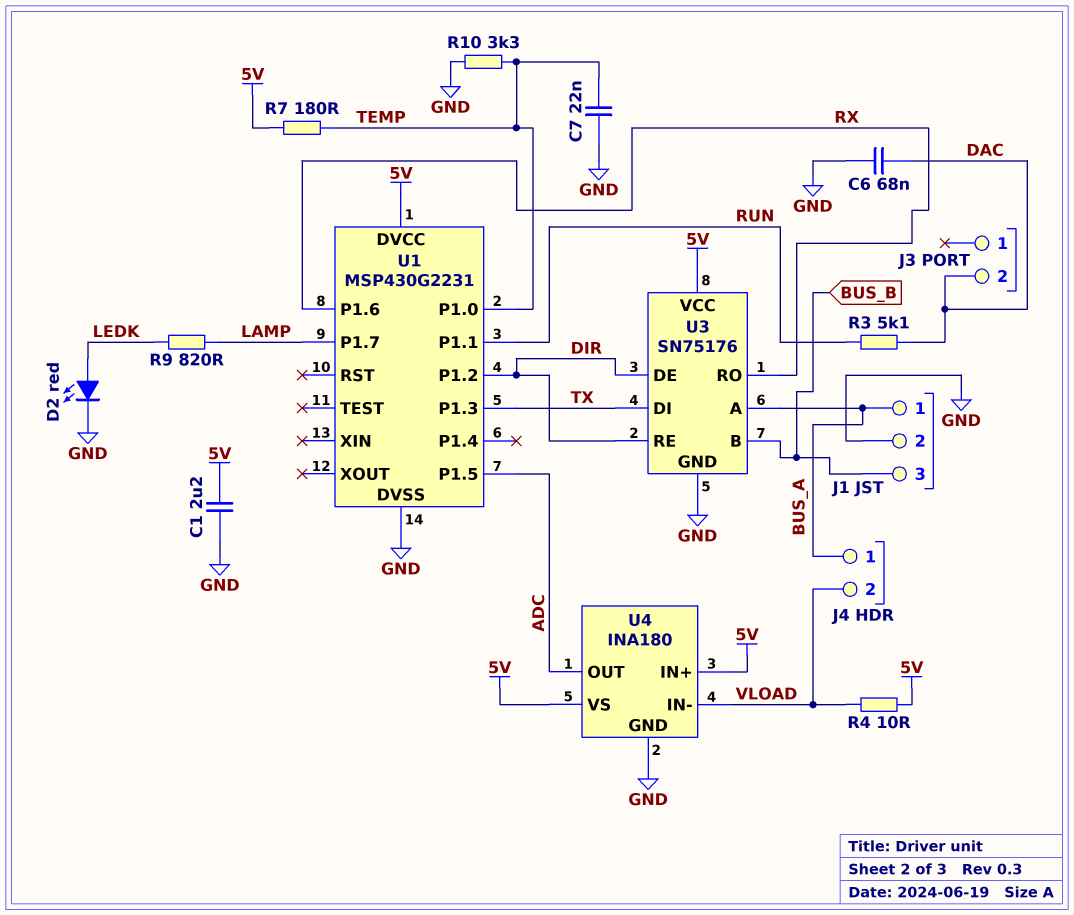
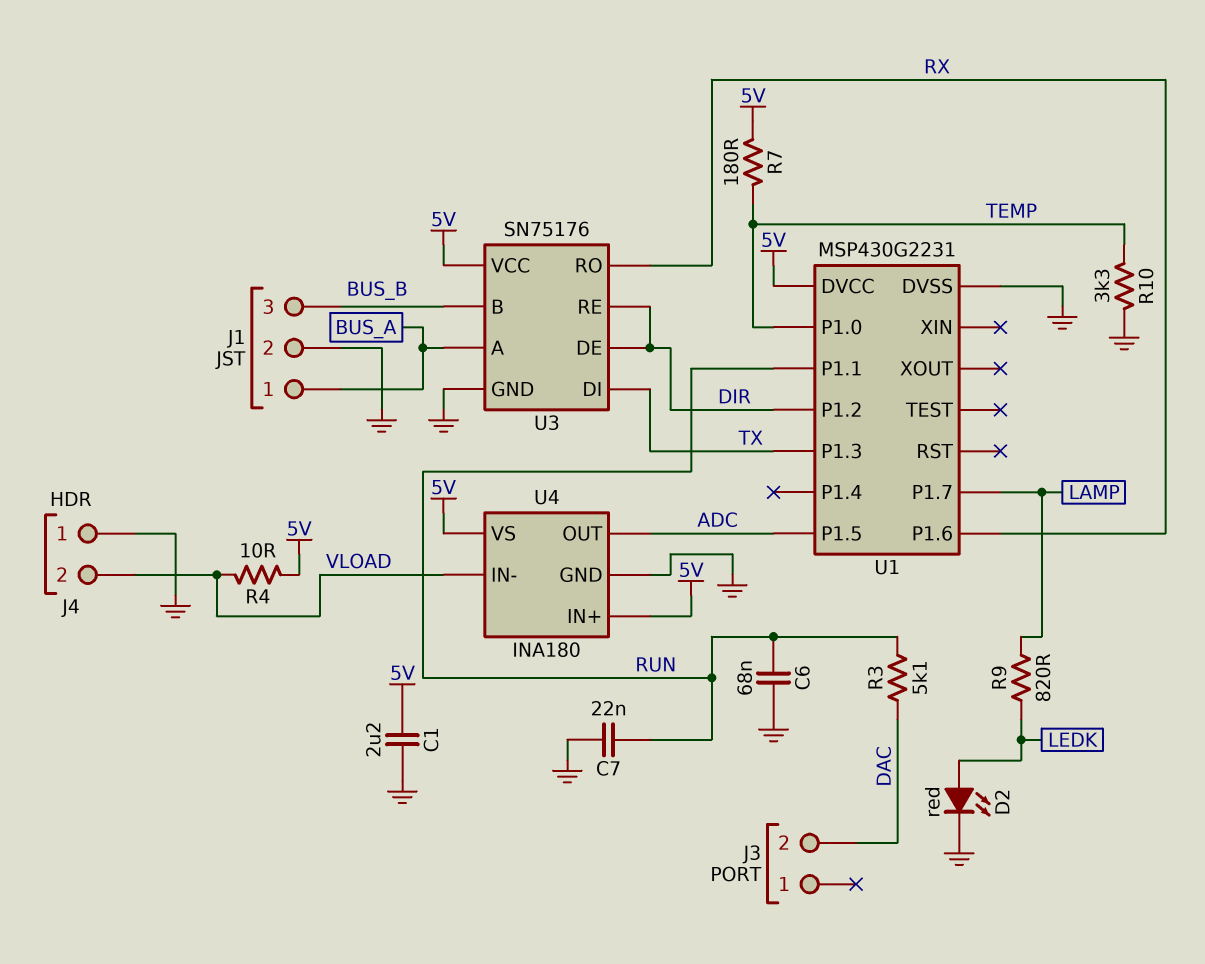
C6: 68nF (DAC, GND) -> 68nF (GND, RUN)
C7: 22nF (GND, TEMP) -> 22nF (GND, RUN)
J4 pin 1: BUS_A -> GND

